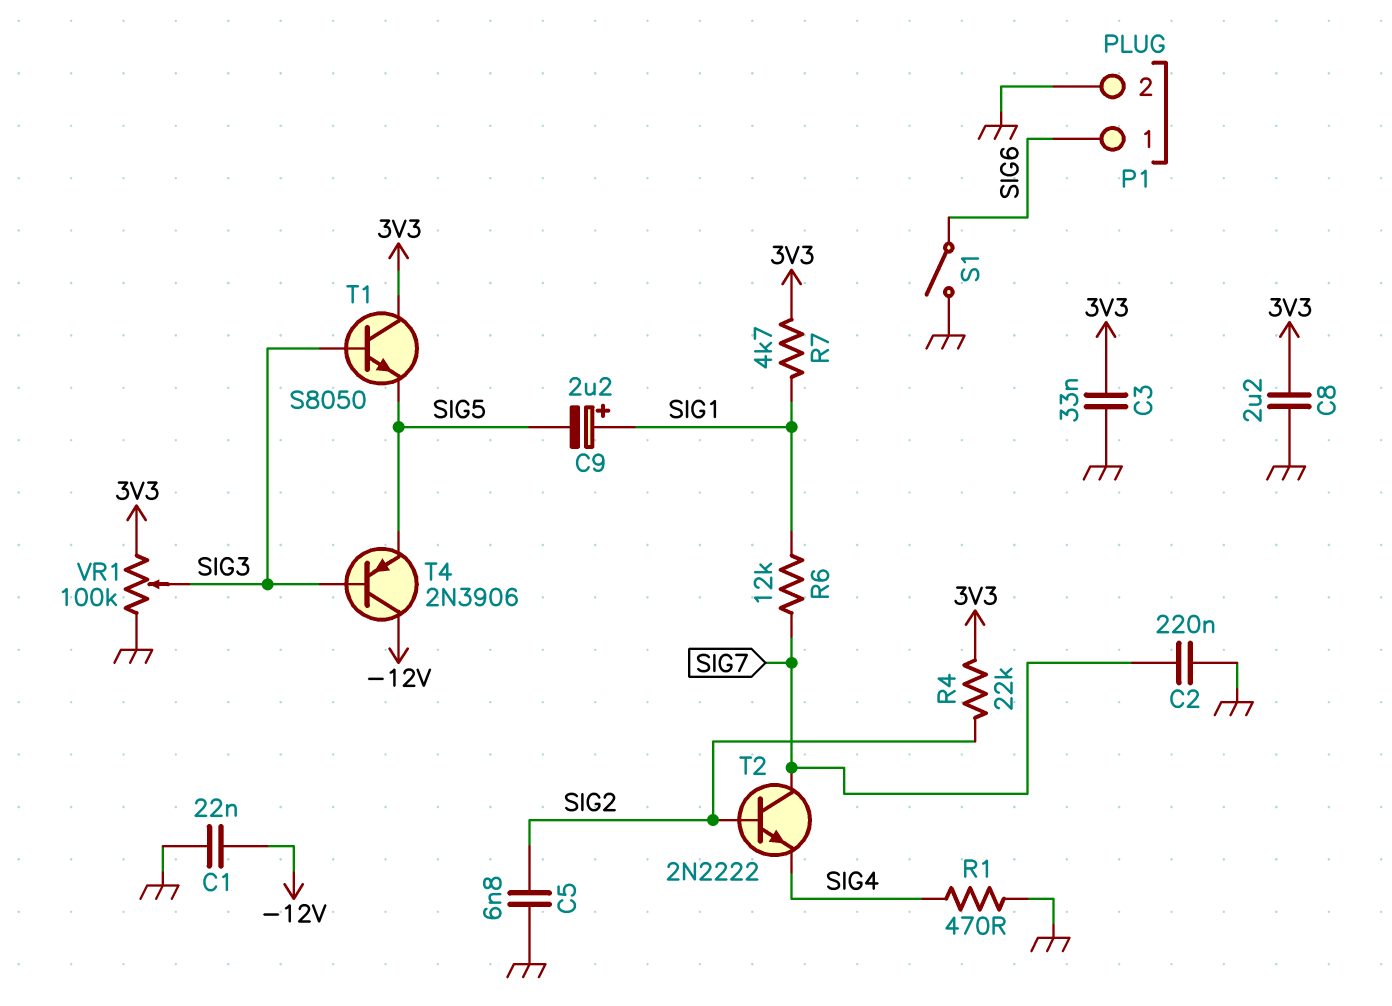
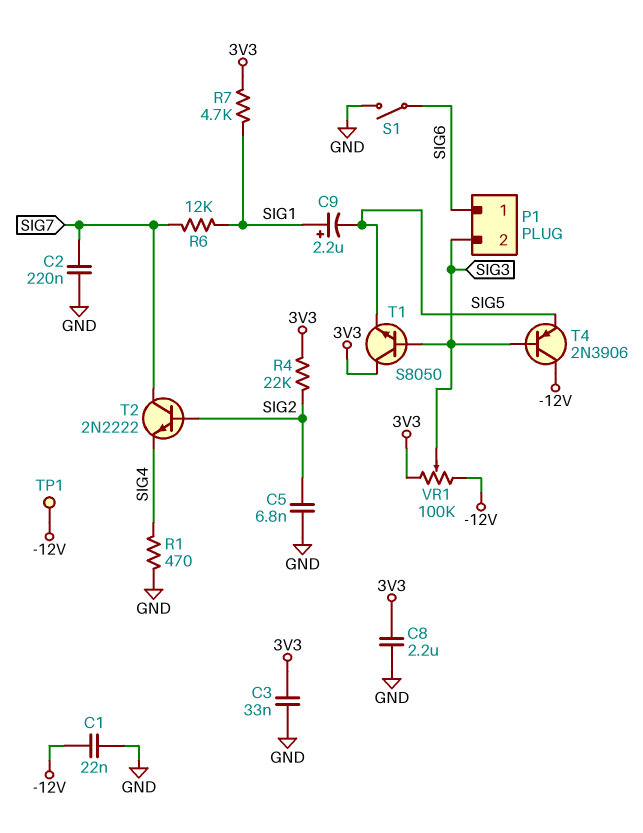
P1 pin 2: GND -> SIG3
TP1: none -> test point (-12V)
VR1: 100k (3V3, GND, wiper SIG3) -> 100k (-12V, 3V3, wiper SIG3)

